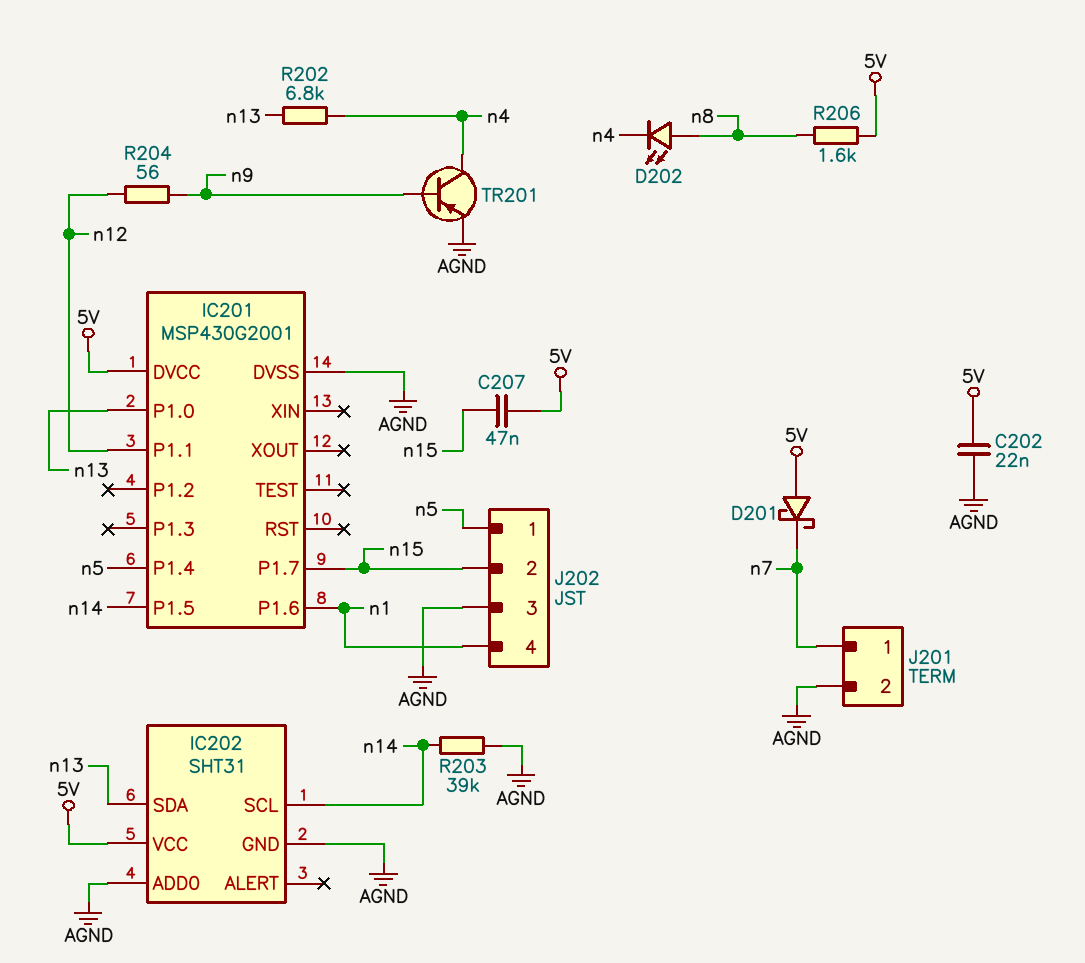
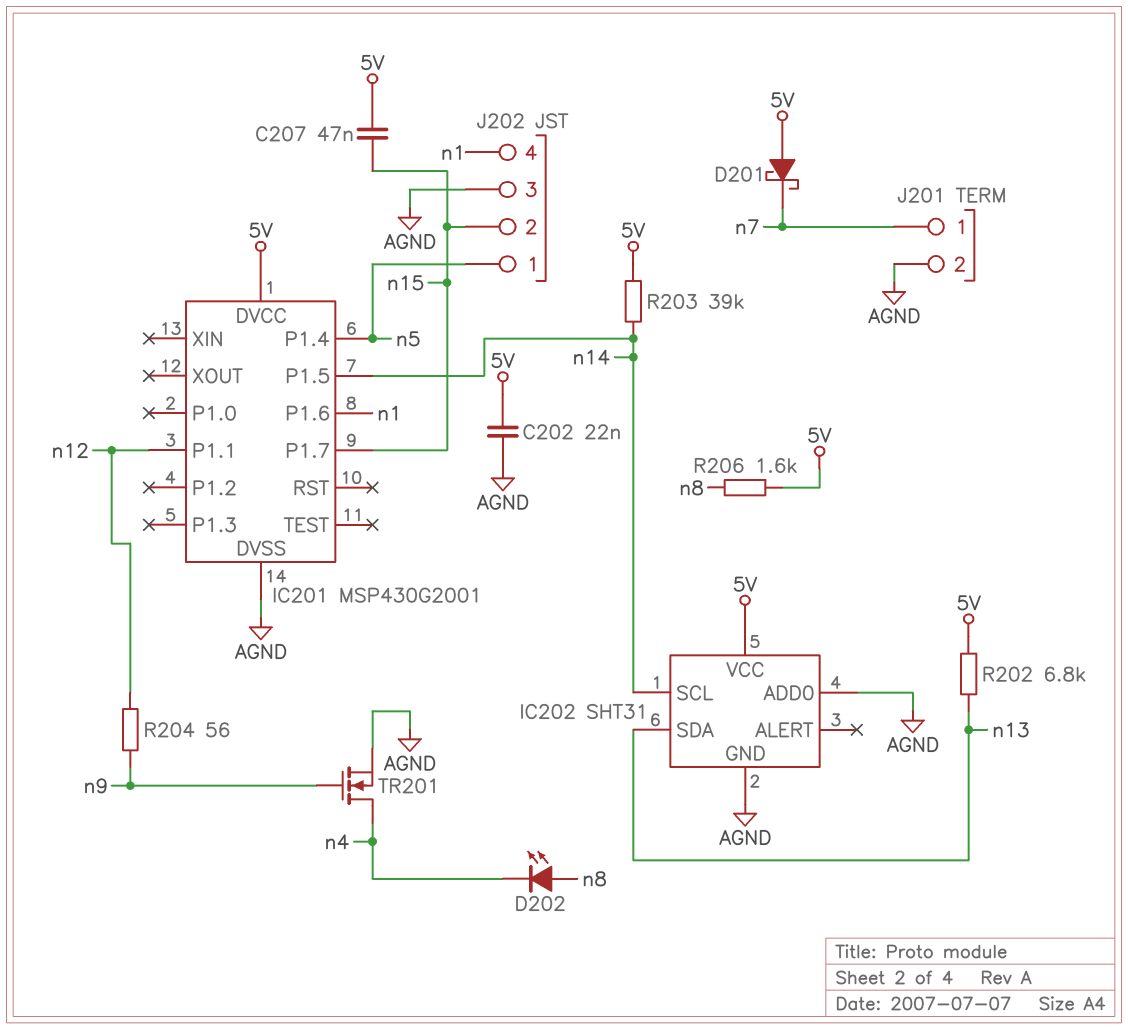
IC201 pin P1.0: n13 -> none
R202: 6.8k (n4, n13) -> 6.8k (5V, n13)
R203: 39k (AGND, n14) -> 39k (5V, n14)
TR201: PNP (B n9, C n4, E AGND) -> NMOS (G n9, D n4, S AGND)

